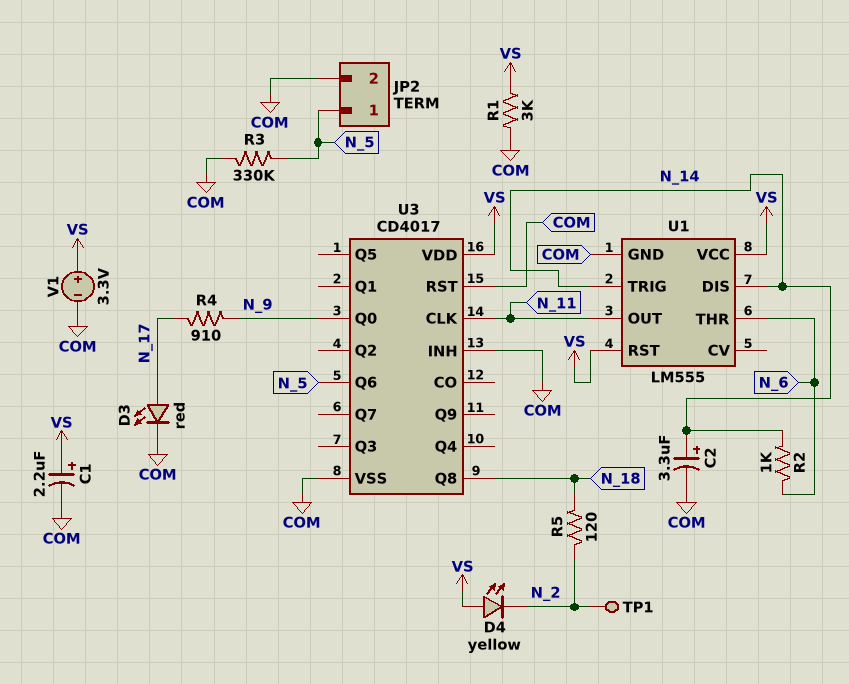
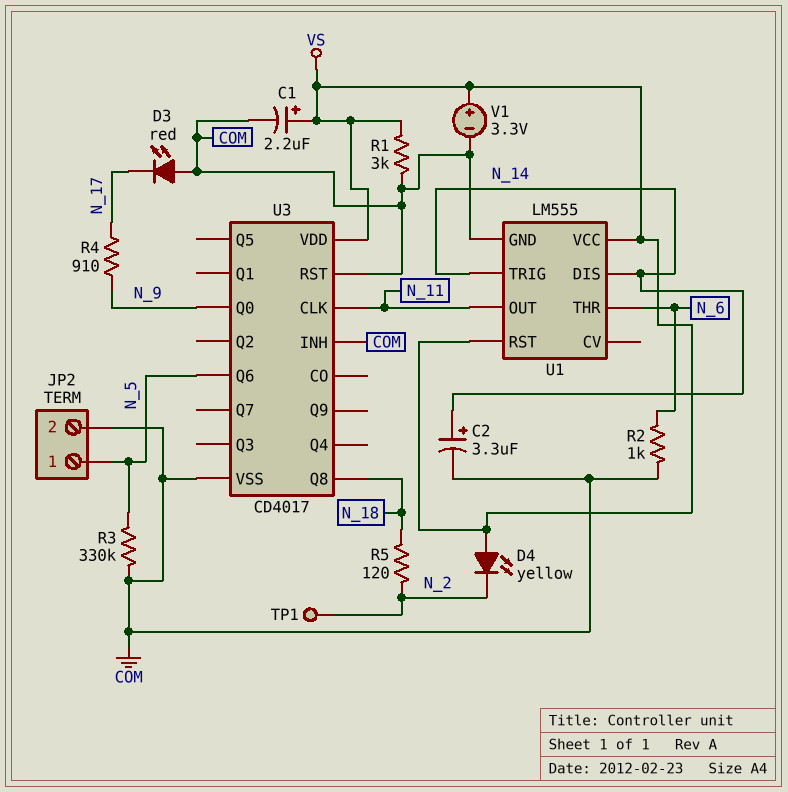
D3: LED red (A N_17, K COM) -> LED red (A COM, K N_17)
R2: 1k (N_6, N_14) -> 1k (COM, N_6)

